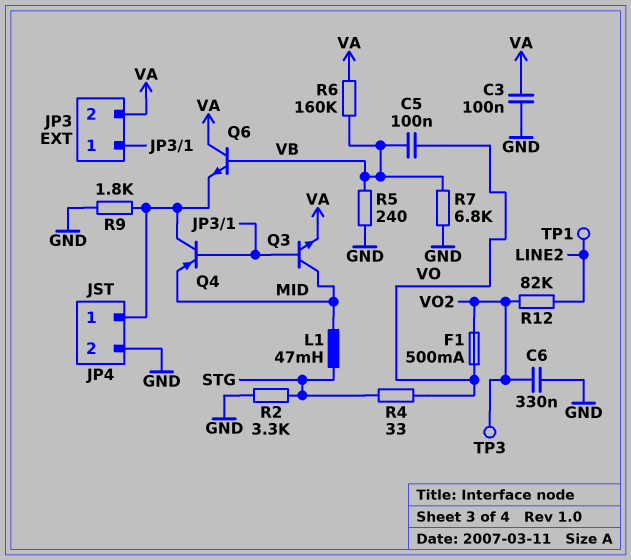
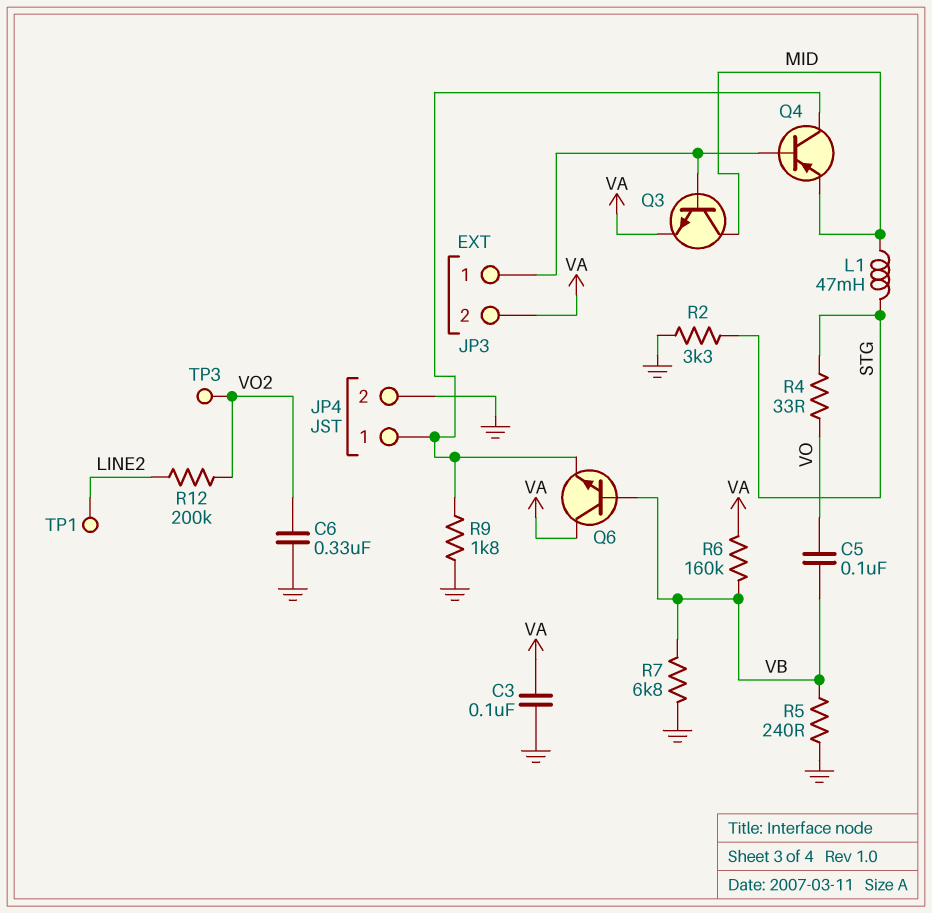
F1: 500mA (VO, VO2) -> none
R12: 82k (LINE2, VO2) -> 200k (LINE2, VO2)

